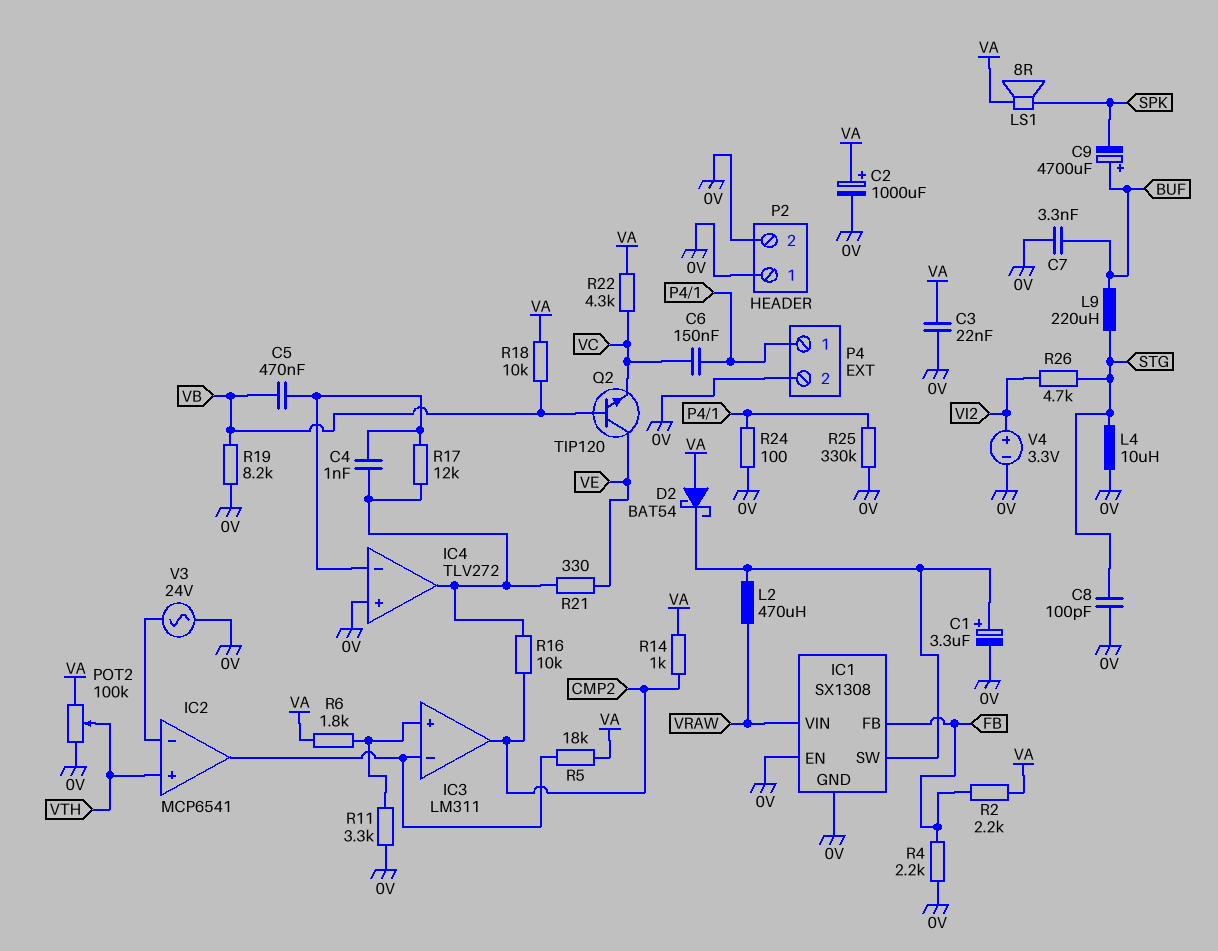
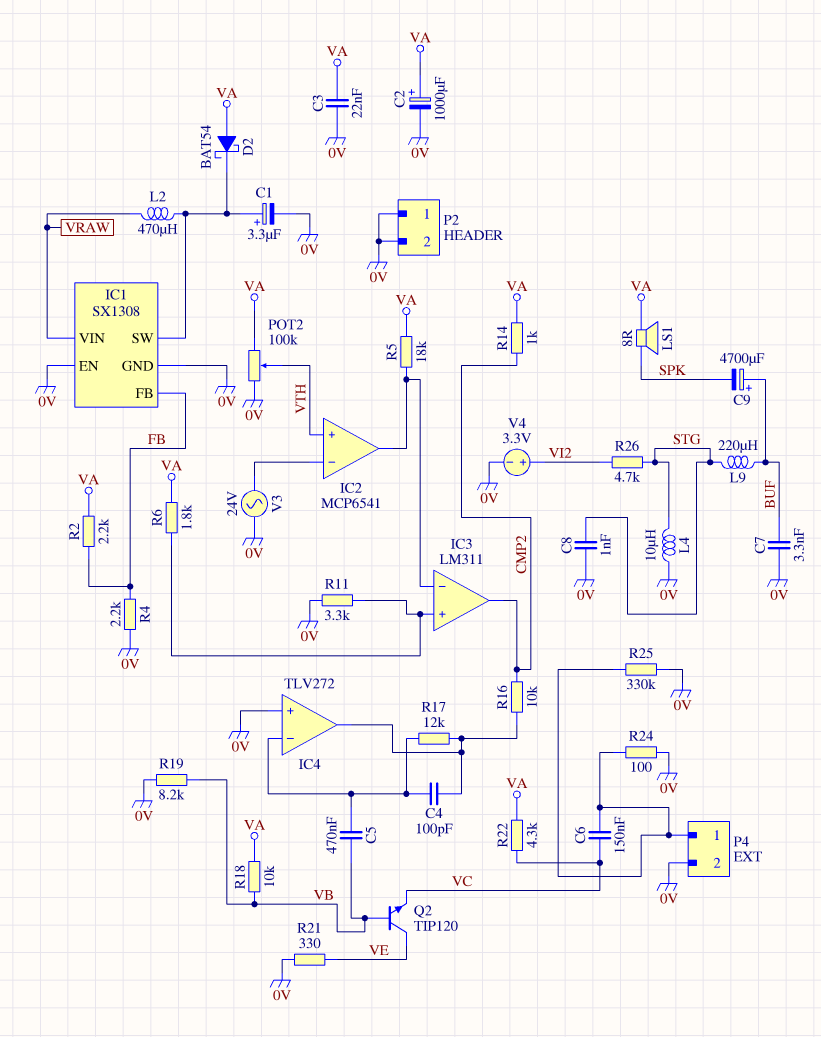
C4: 1nF (IC4/in-, IC4/out) -> 100pF (IC4/in-, IC4/out)
C8: 100pF (0V, STG) -> 1nF (0V, STG)
R21: 330 (IC4/out, VE) -> 330 (0V, VE)

